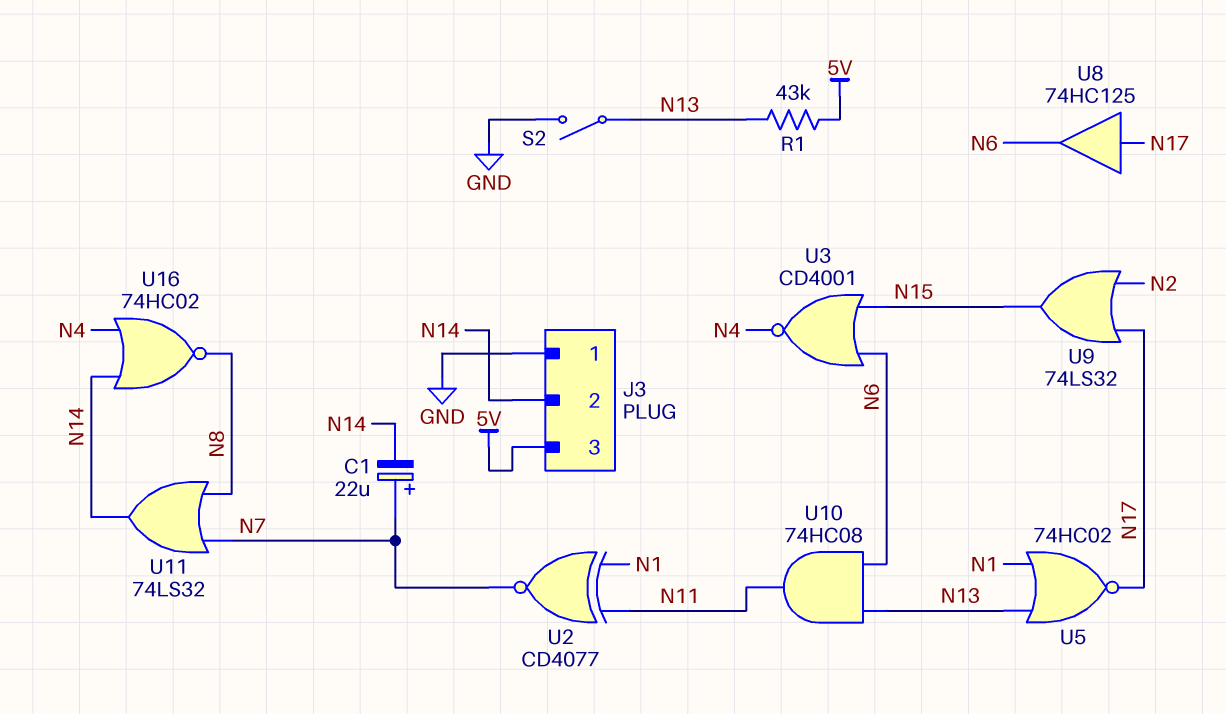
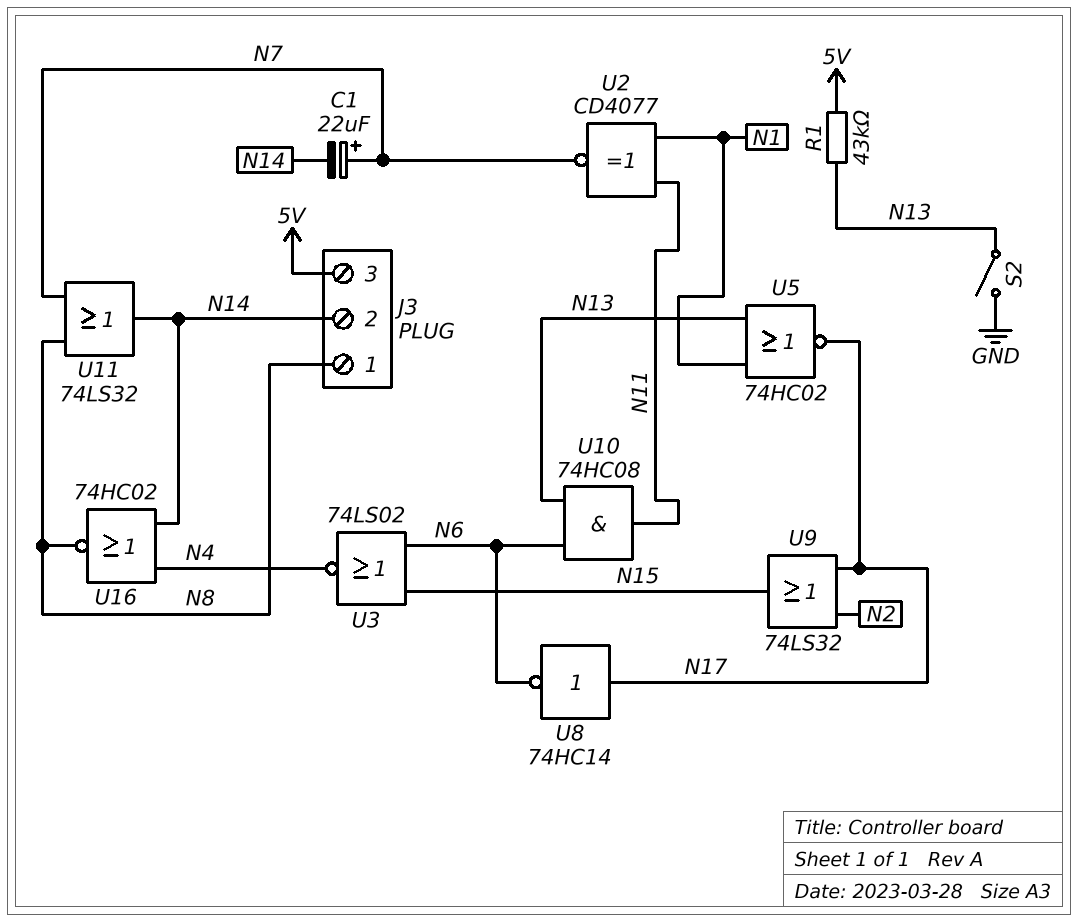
J3 pin 1: GND -> N8
U3: NOR CD4001 (in N6, in N15, out N4) -> NOR 74LS02 (in N6, in N15, out N4)
U8: buffer 74HC125 (in N17, out N6) -> NOT 74HC14 (in N17, out N6)

